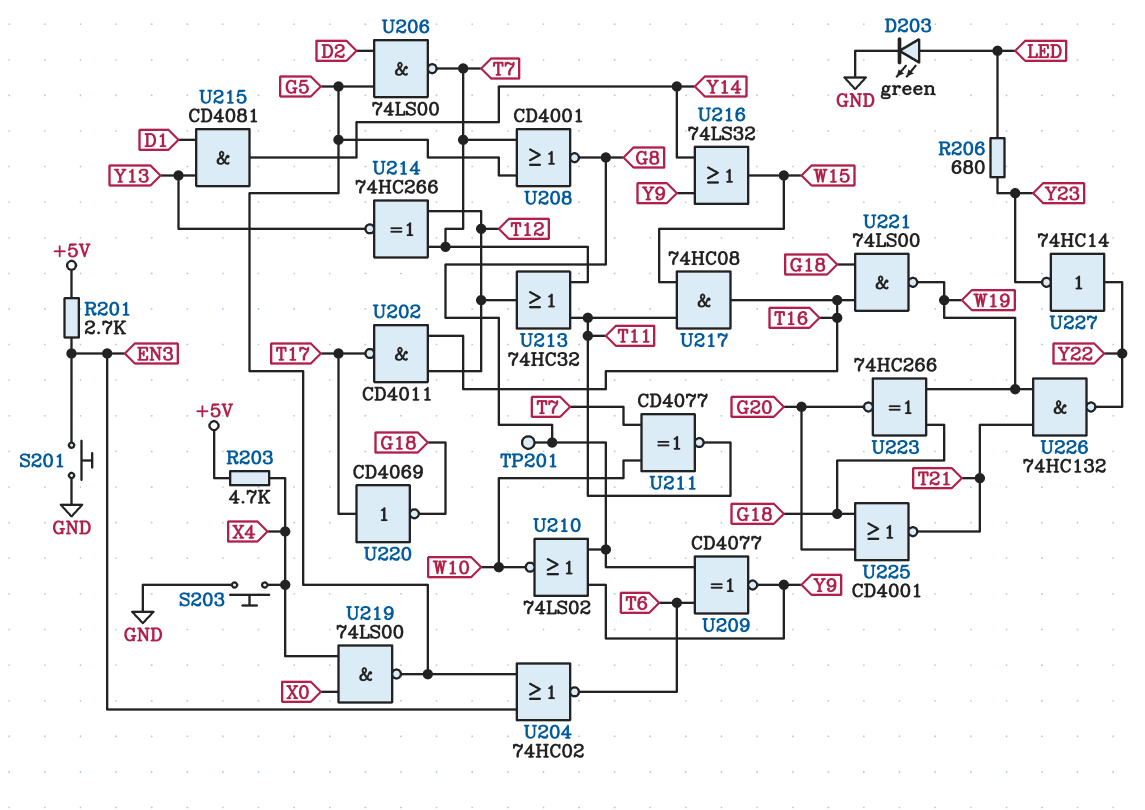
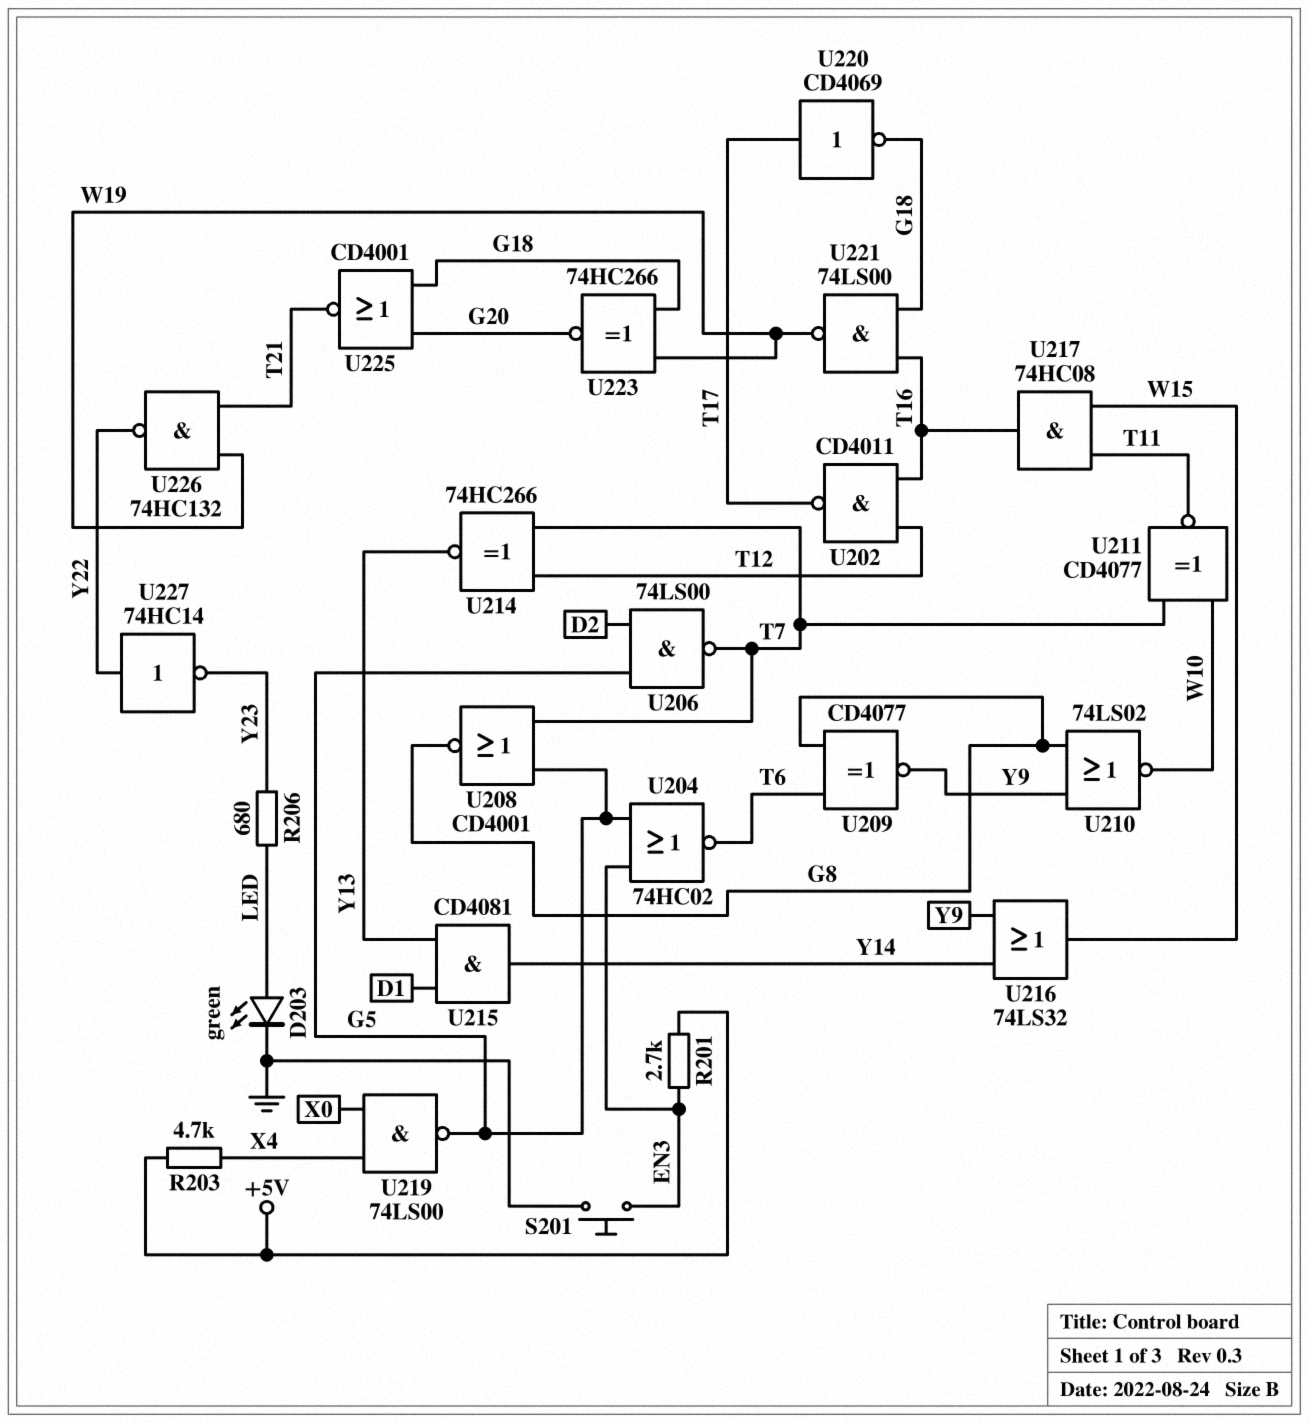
S203: button (GND, X4) -> none
TP201: test point (G8) -> none
U213: OR 74HC32 (in T7, in T11, out T12) -> none

